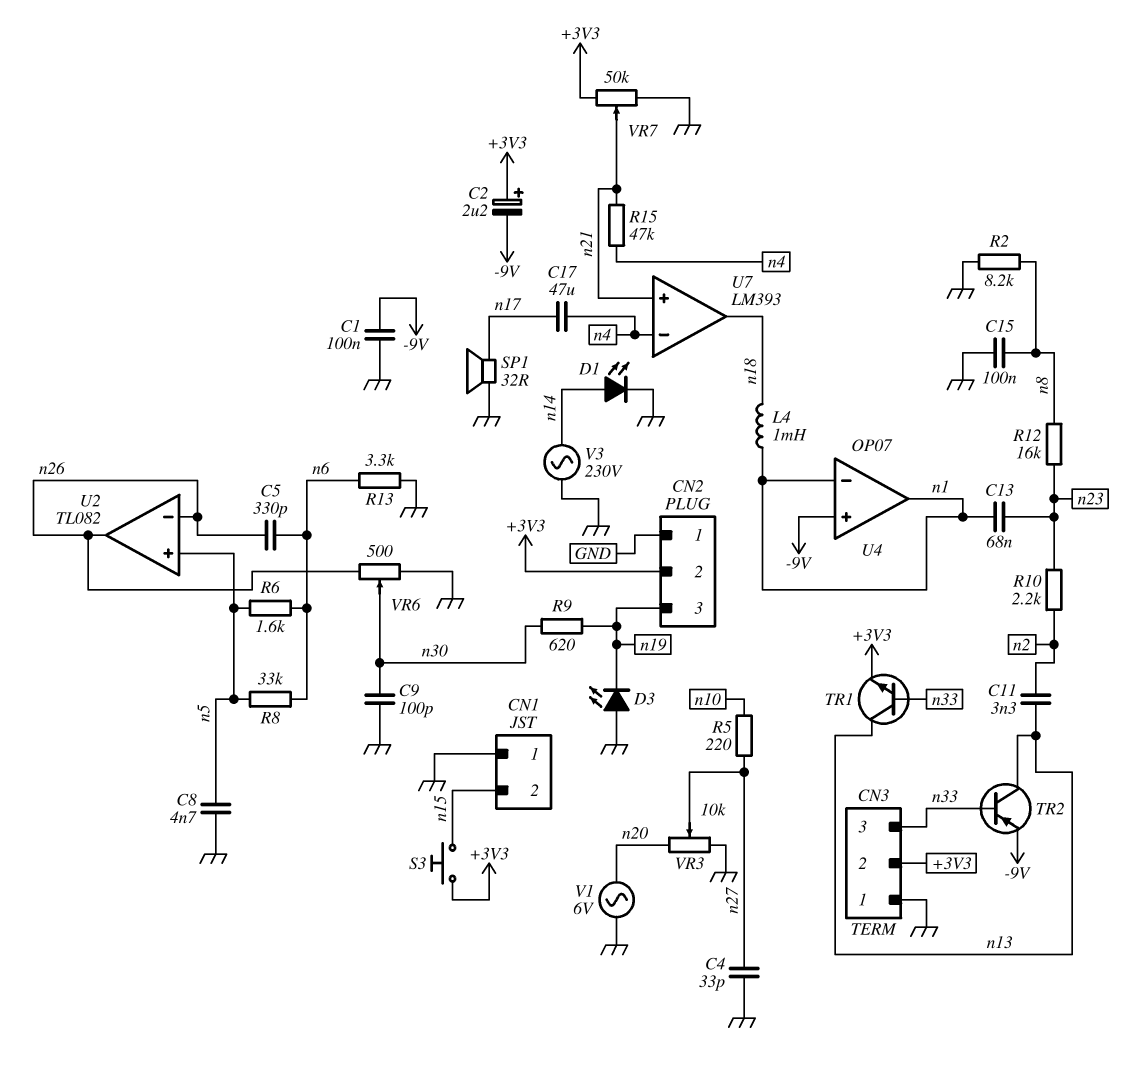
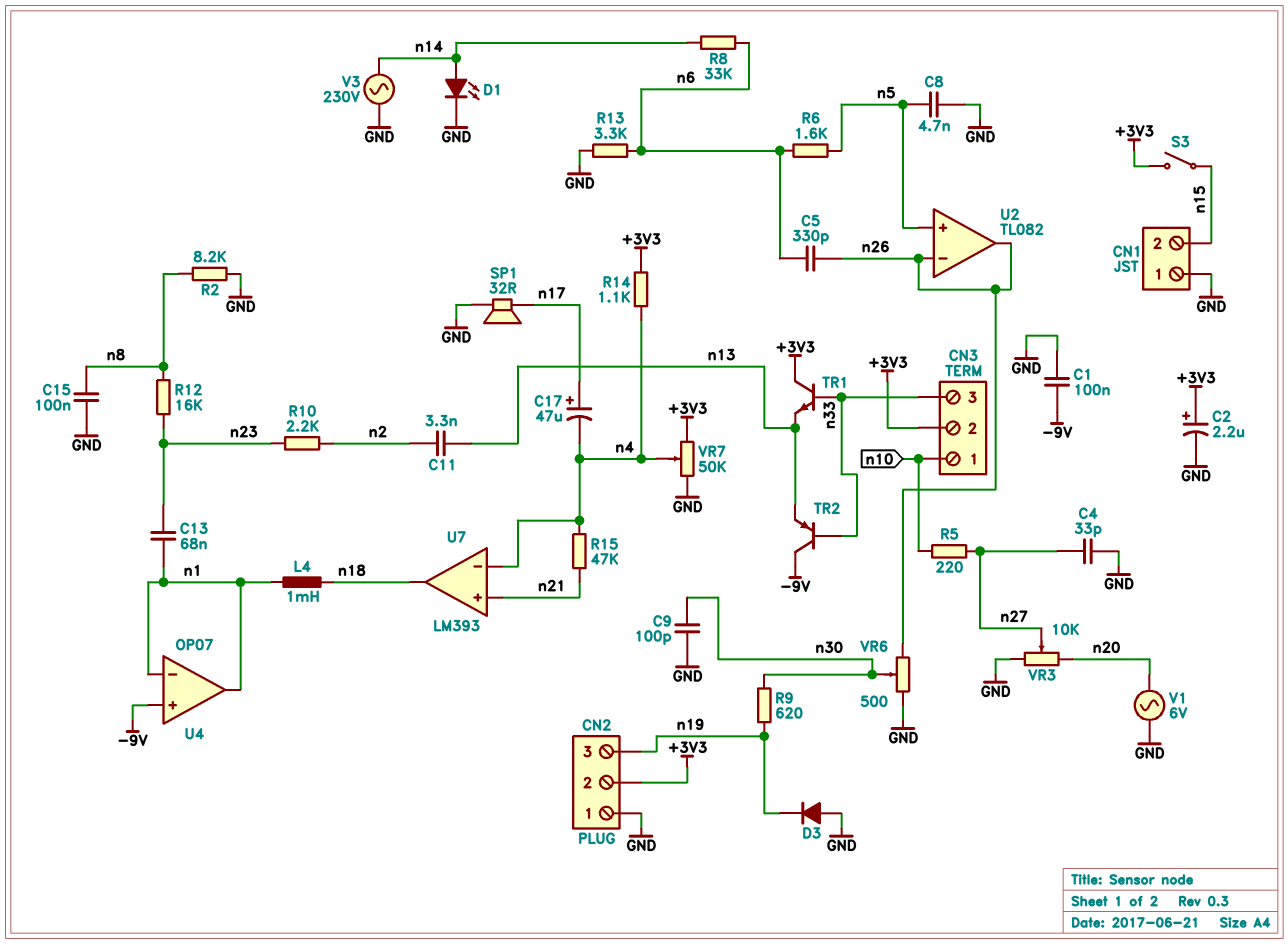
C2: 2.2uF (plus +3V3, minus -9V) -> 2.2uF (plus +3V3, minus GND)
C17: 47uF (n4, n17) -> 47uF (plus n17, minus n4)
CN3 pin 1: GND -> n10
D3: LED (A GND, K n19) -> diode (A GND, K n19)
R8: 33k (n5, n6) -> 33k (n6, n14)
R14: none -> 1.1k (+3V3, n4)
S3: button (+3V3, n15) -> switch (+3V3, n15)
TR1: NPN (B n33, C n13, E +3V3) -> NPN (B n33, C +3V3, E n13)
TR2: PNP (B n33, C n13, E -9V) -> PNP (B n33, C -9V, E n13)
VR7: 50k (+3V3, GND, wiper n21) -> 50k (+3V3, GND, wiper n4)

